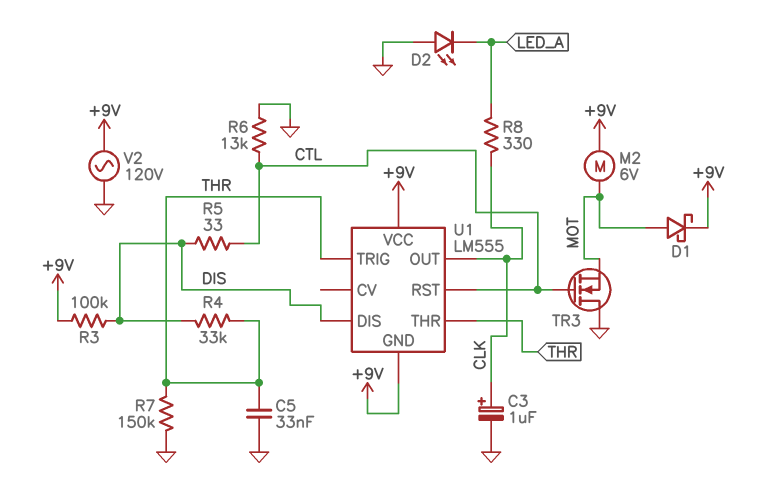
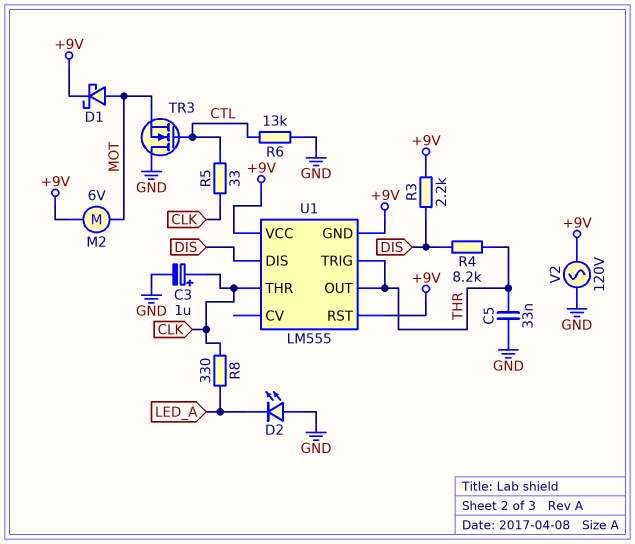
R3: 100k (+9V, DIS) -> 2.2k (+9V, DIS)
R4: 33k (DIS, THR) -> 8.2k (DIS, THR)
R5: 33 (CTL, DIS) -> 33 (CLK, CTL)
R7: 150k (GND, THR) -> none
U1 pin OUT: CLK -> THR
U1 pin RST: CTL -> +9V
U1 pin THR: THR -> CLK

